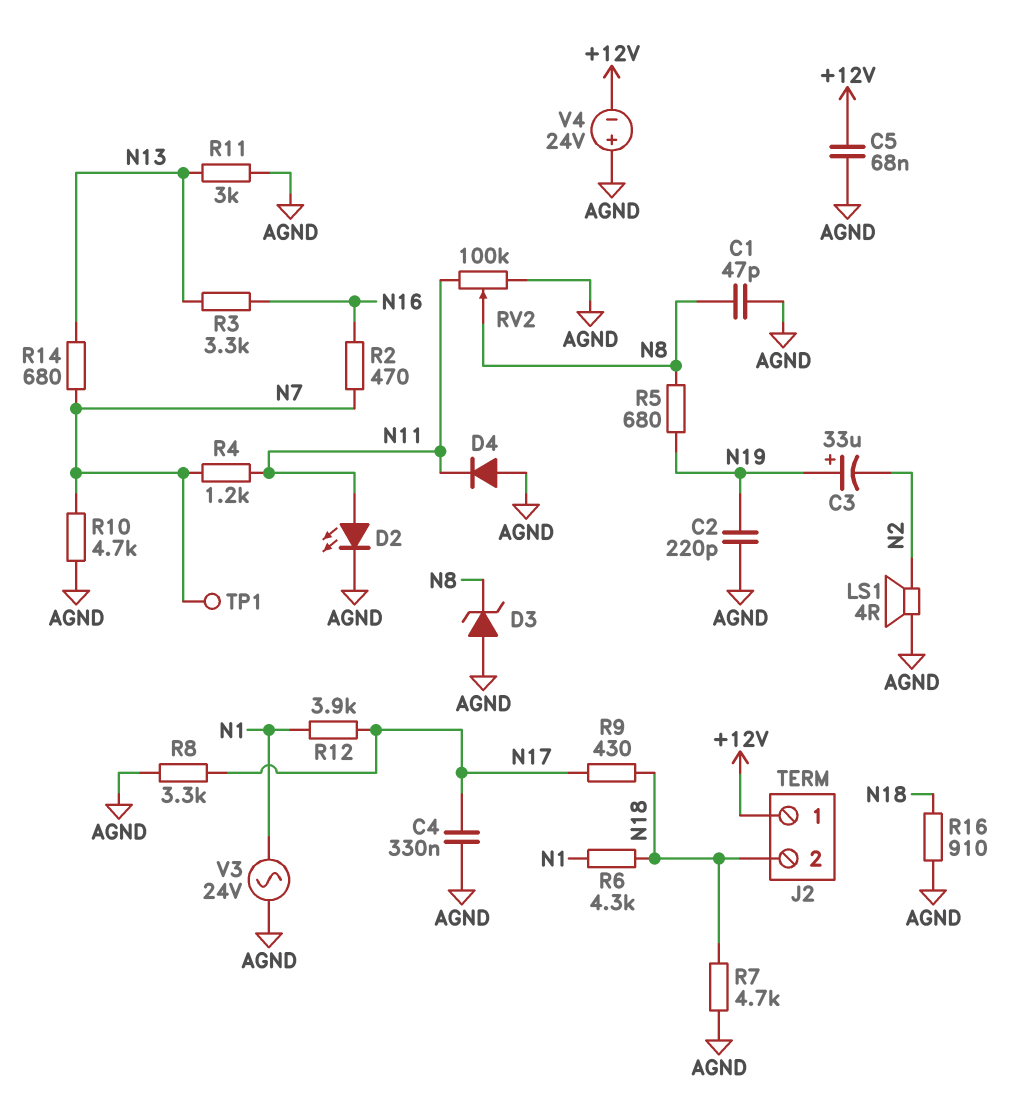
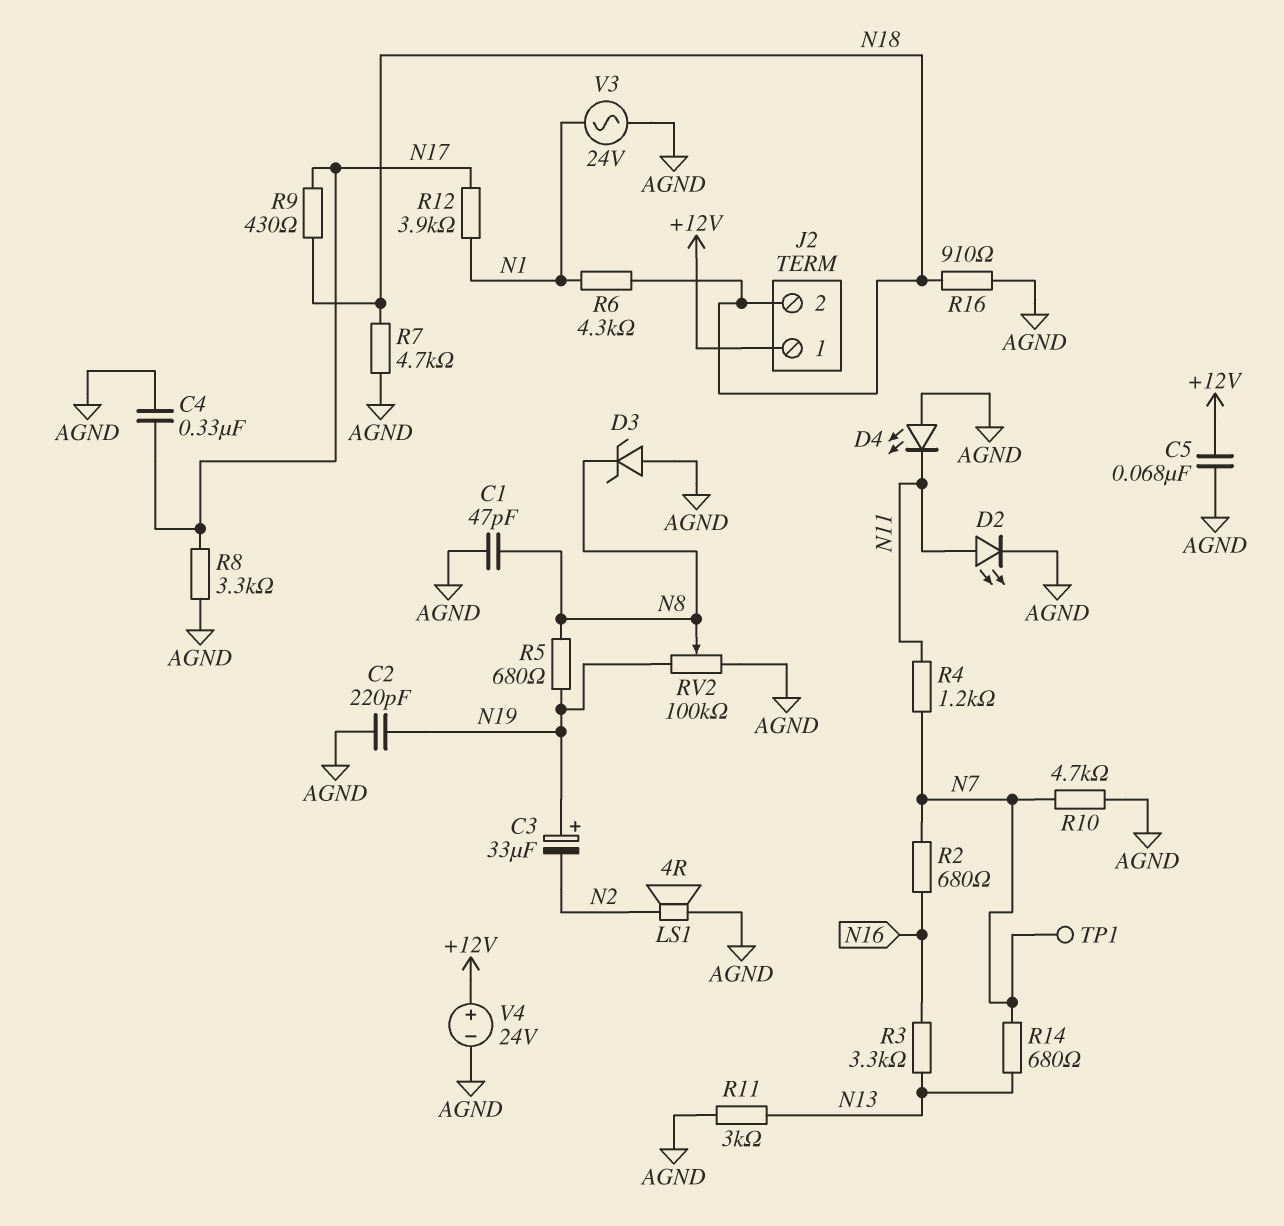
D4: diode (A AGND, K N11) -> LED (A AGND, K N11)
R2: 470 (N7, N16) -> 680 (N7, N16)
RV2: 100k (AGND, N11, wiper N8) -> 100k (AGND, N19, wiper N8)
V4: 24V (plus AGND, minus +12V) -> 24V (plus +12V, minus AGND)

